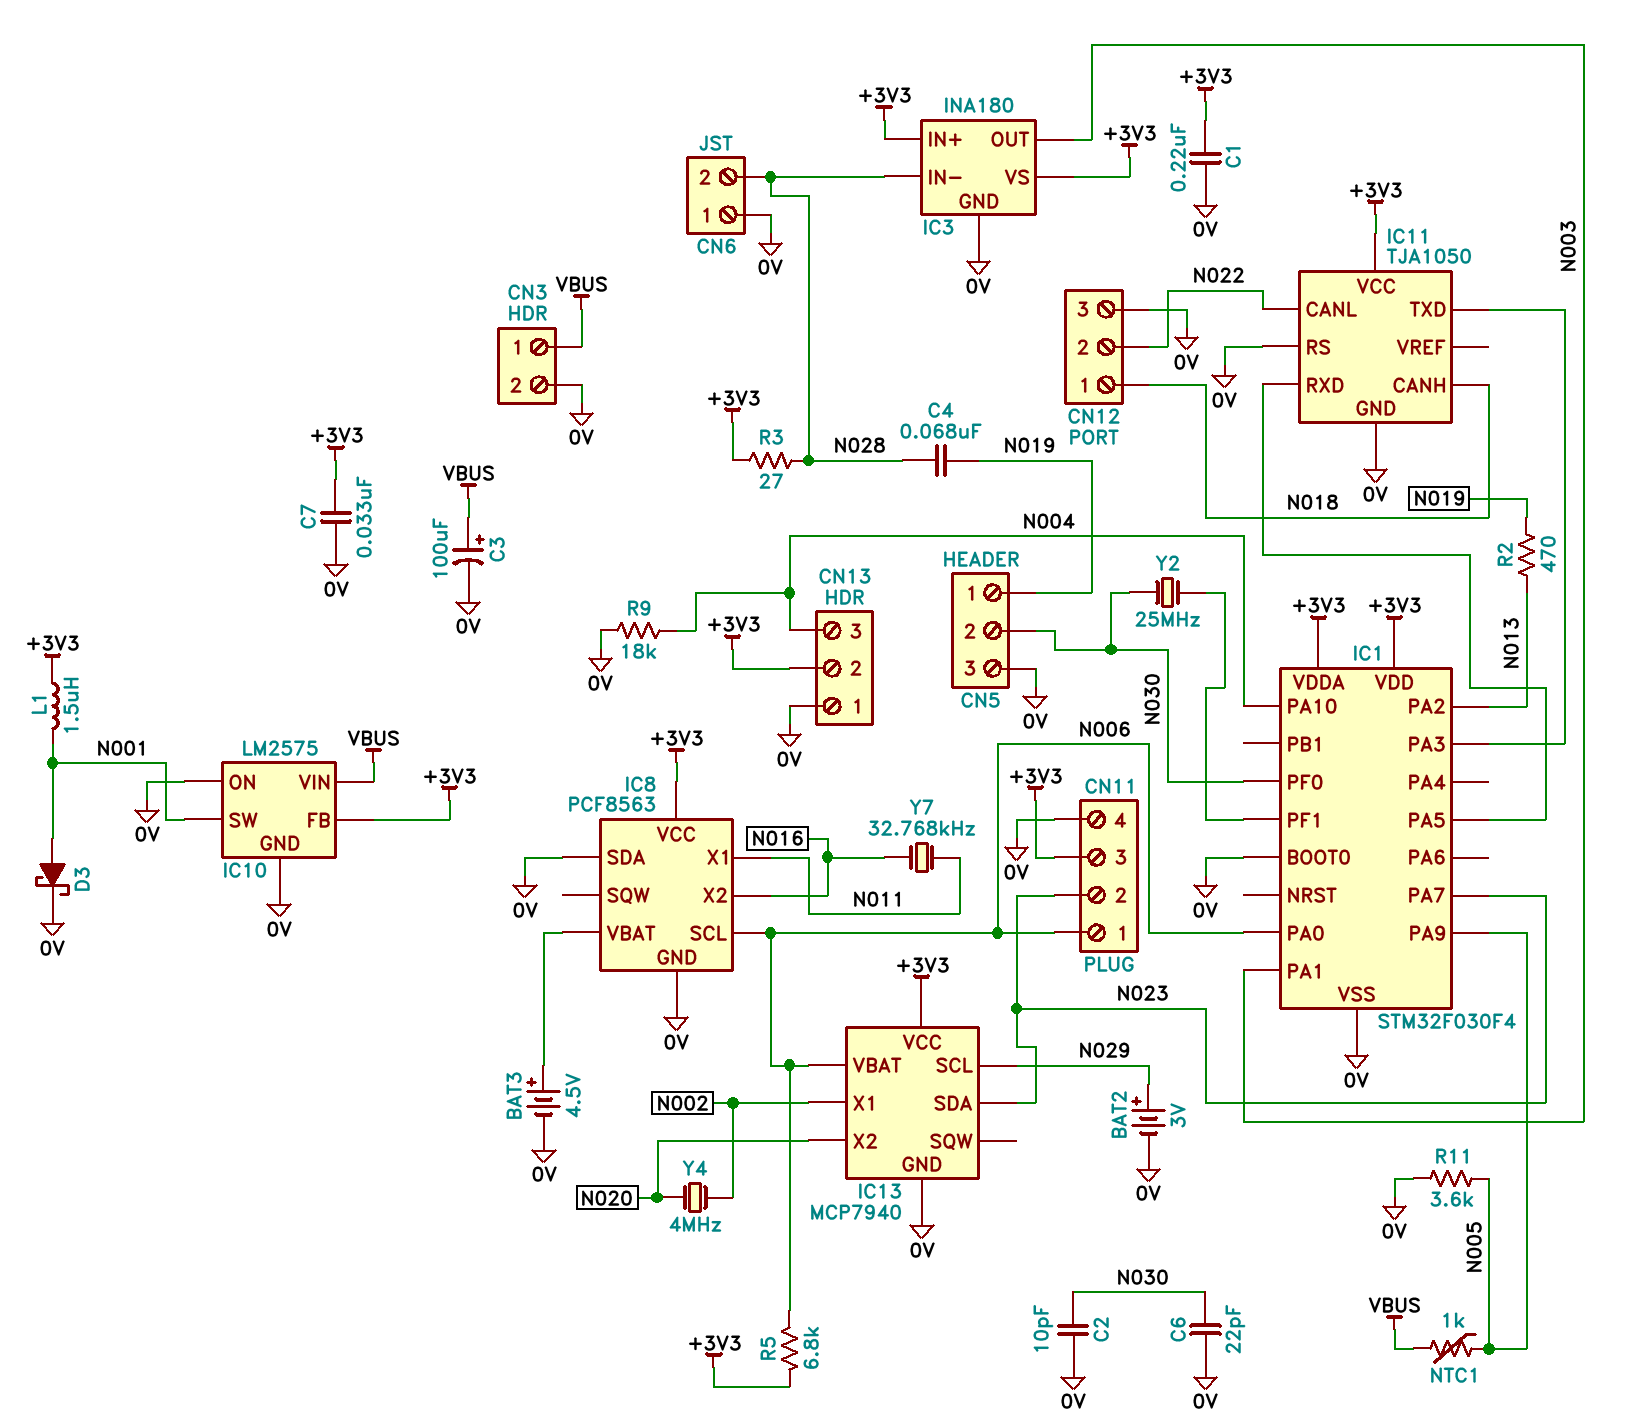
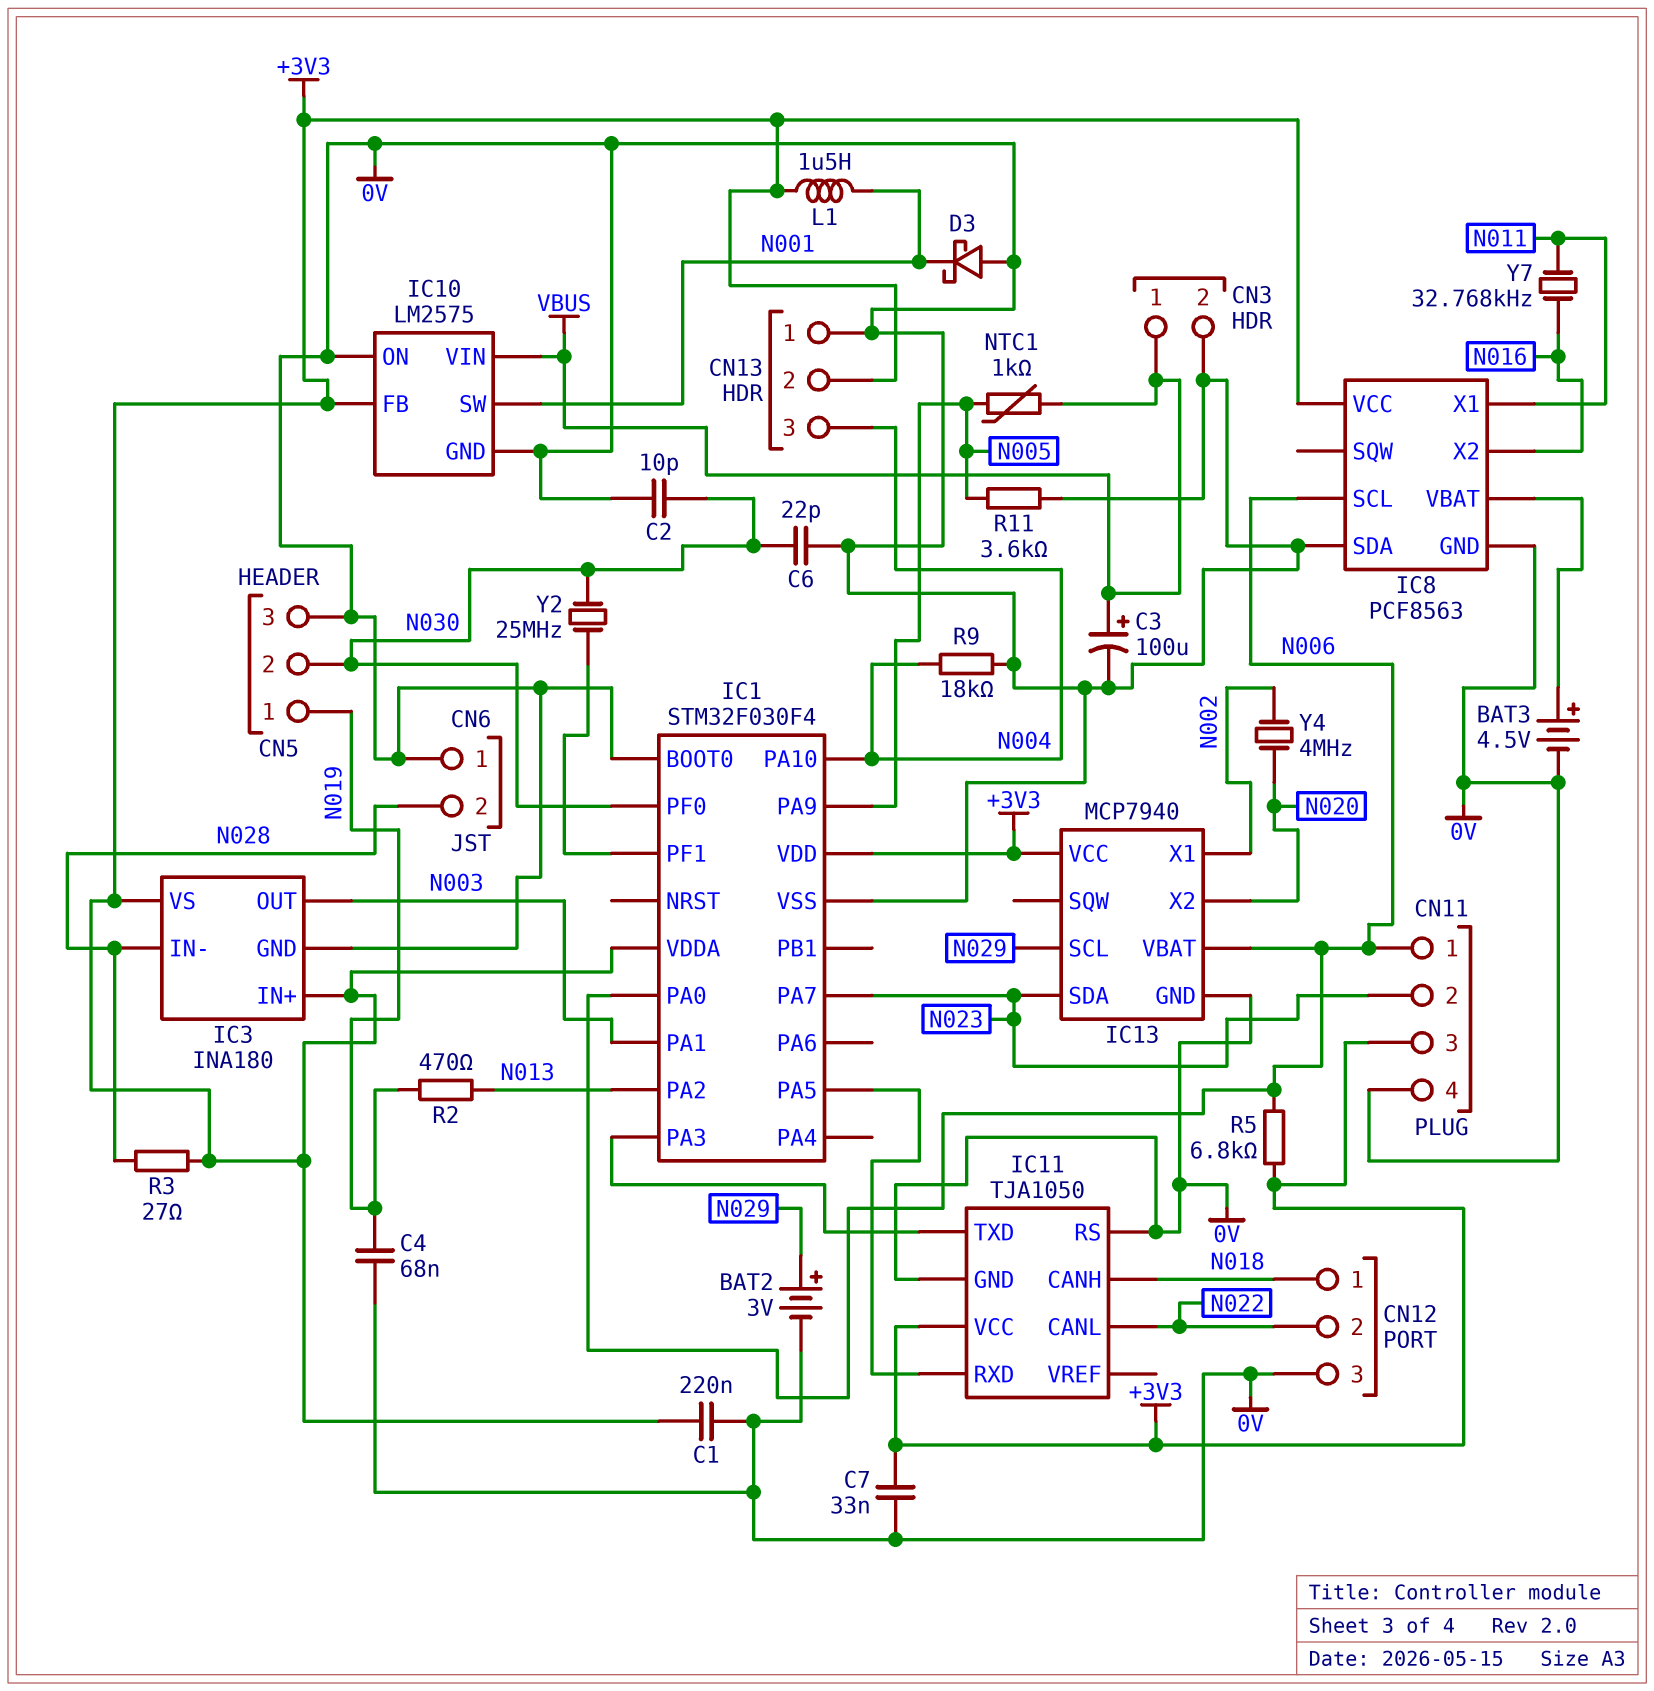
C4: 68nF (N019, N028) -> 68nF (0V, N019)
D3: schottky (A N001, K 0V) -> schottky (A 0V, K N001)

